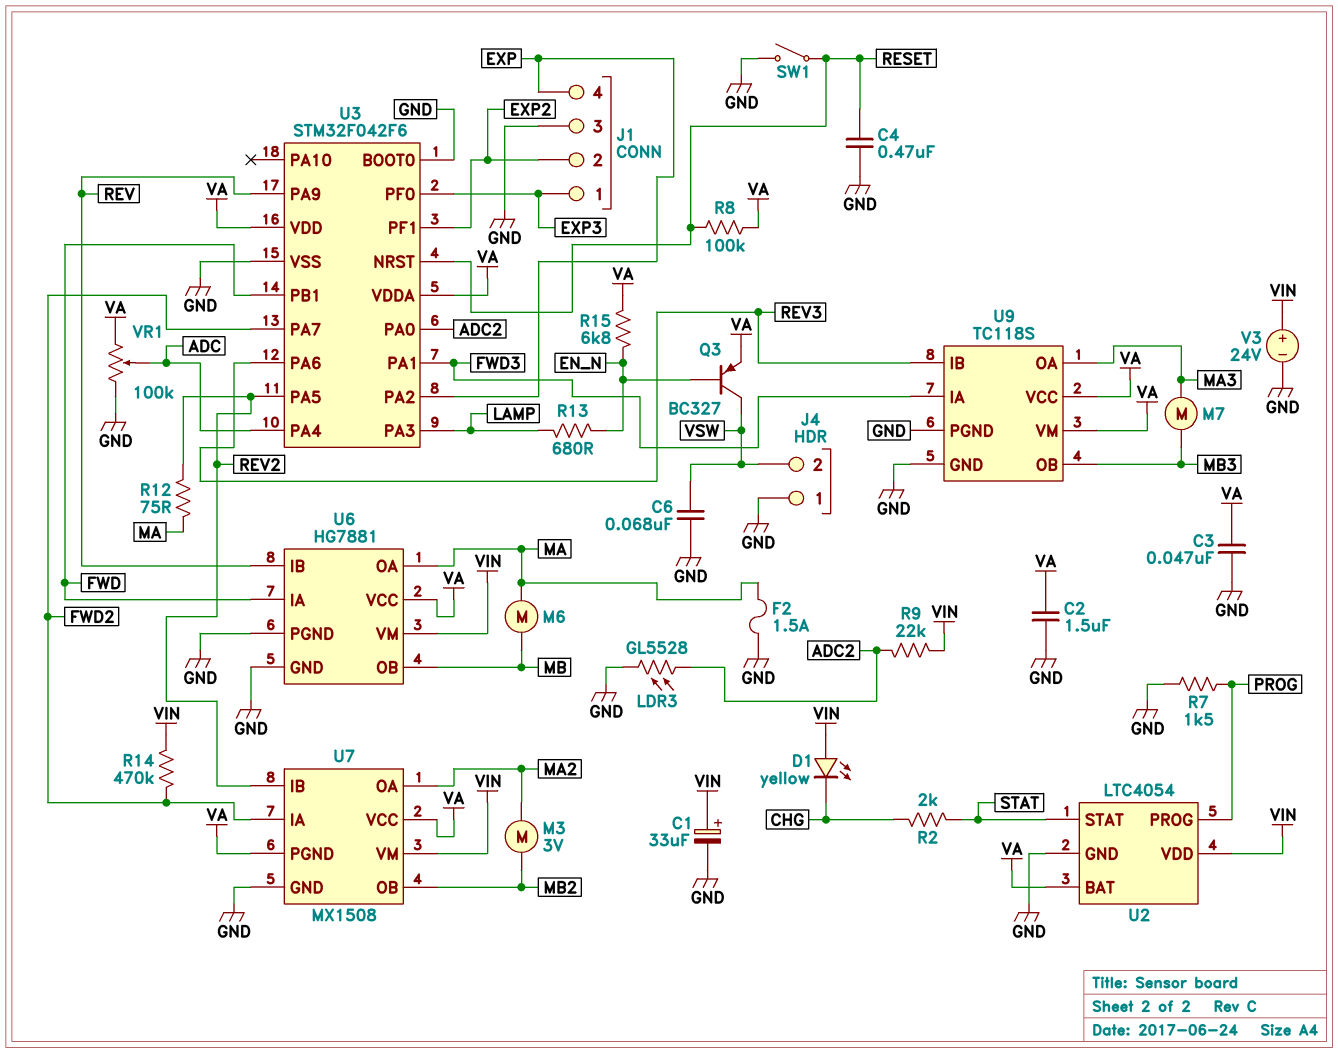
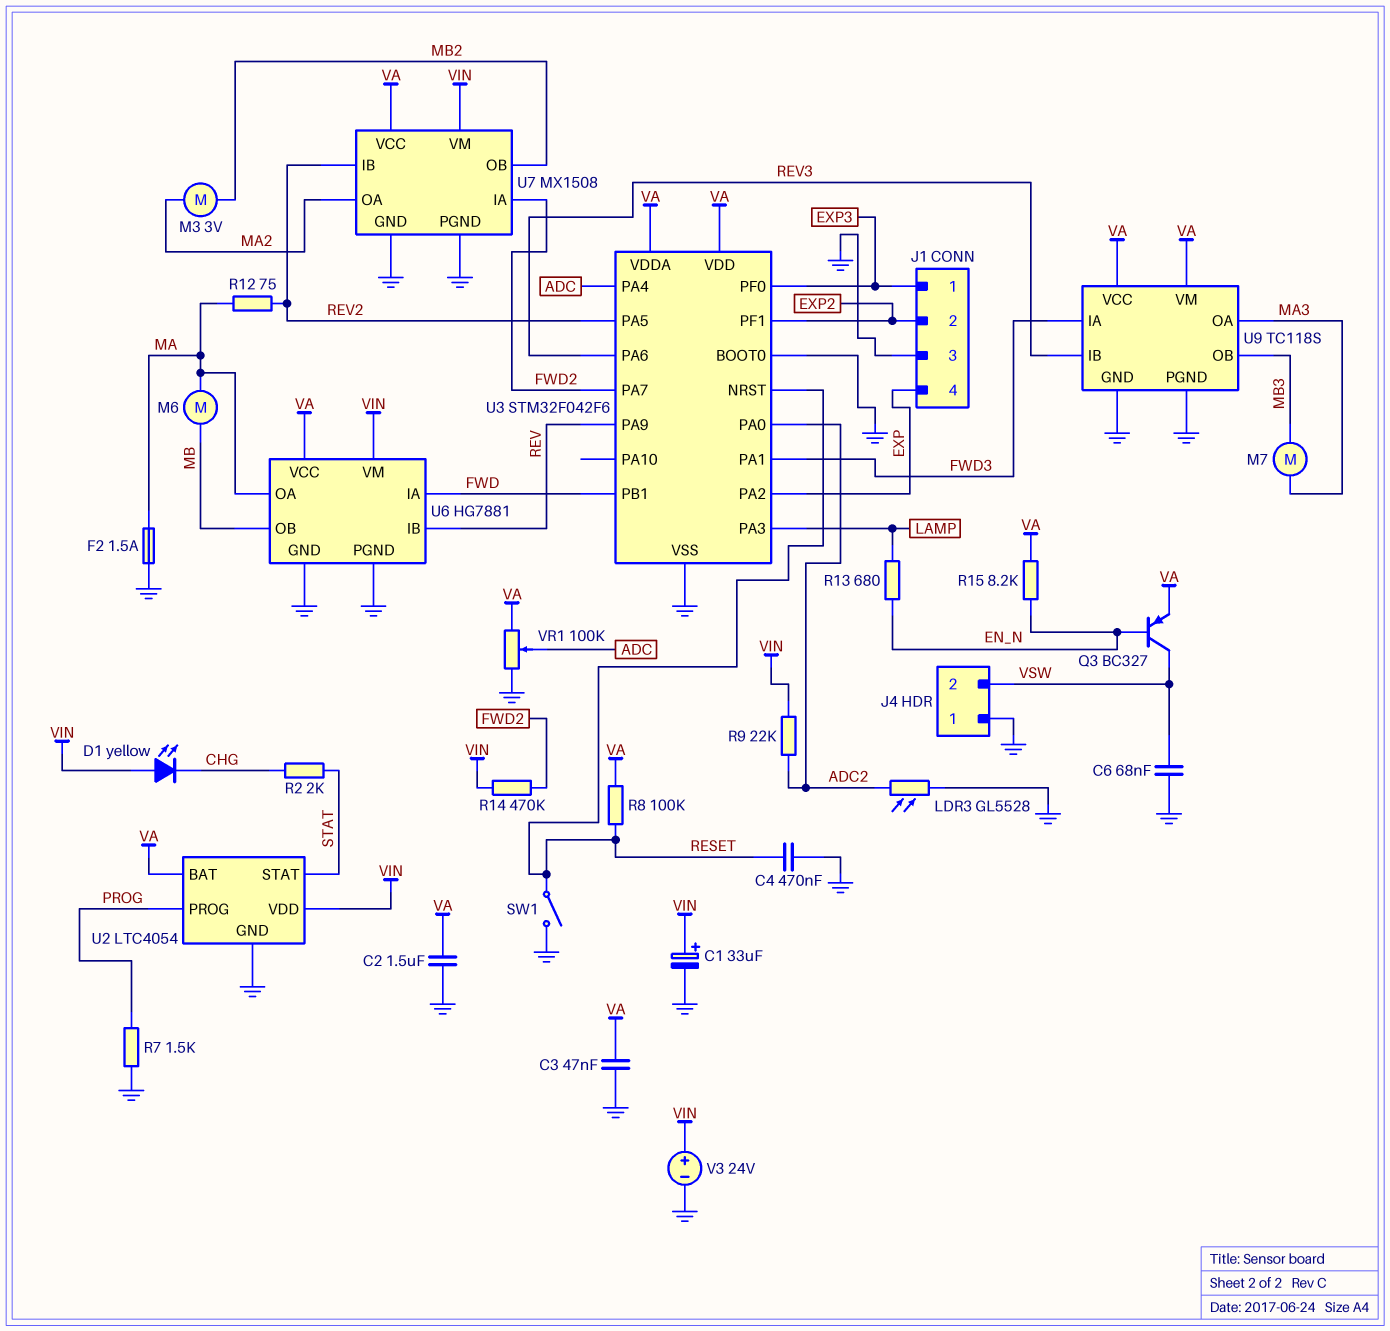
R15: 6.8k (EN_N, VA) -> 8.2k (EN_N, VA)
U7 pin PGND: VA -> GND

